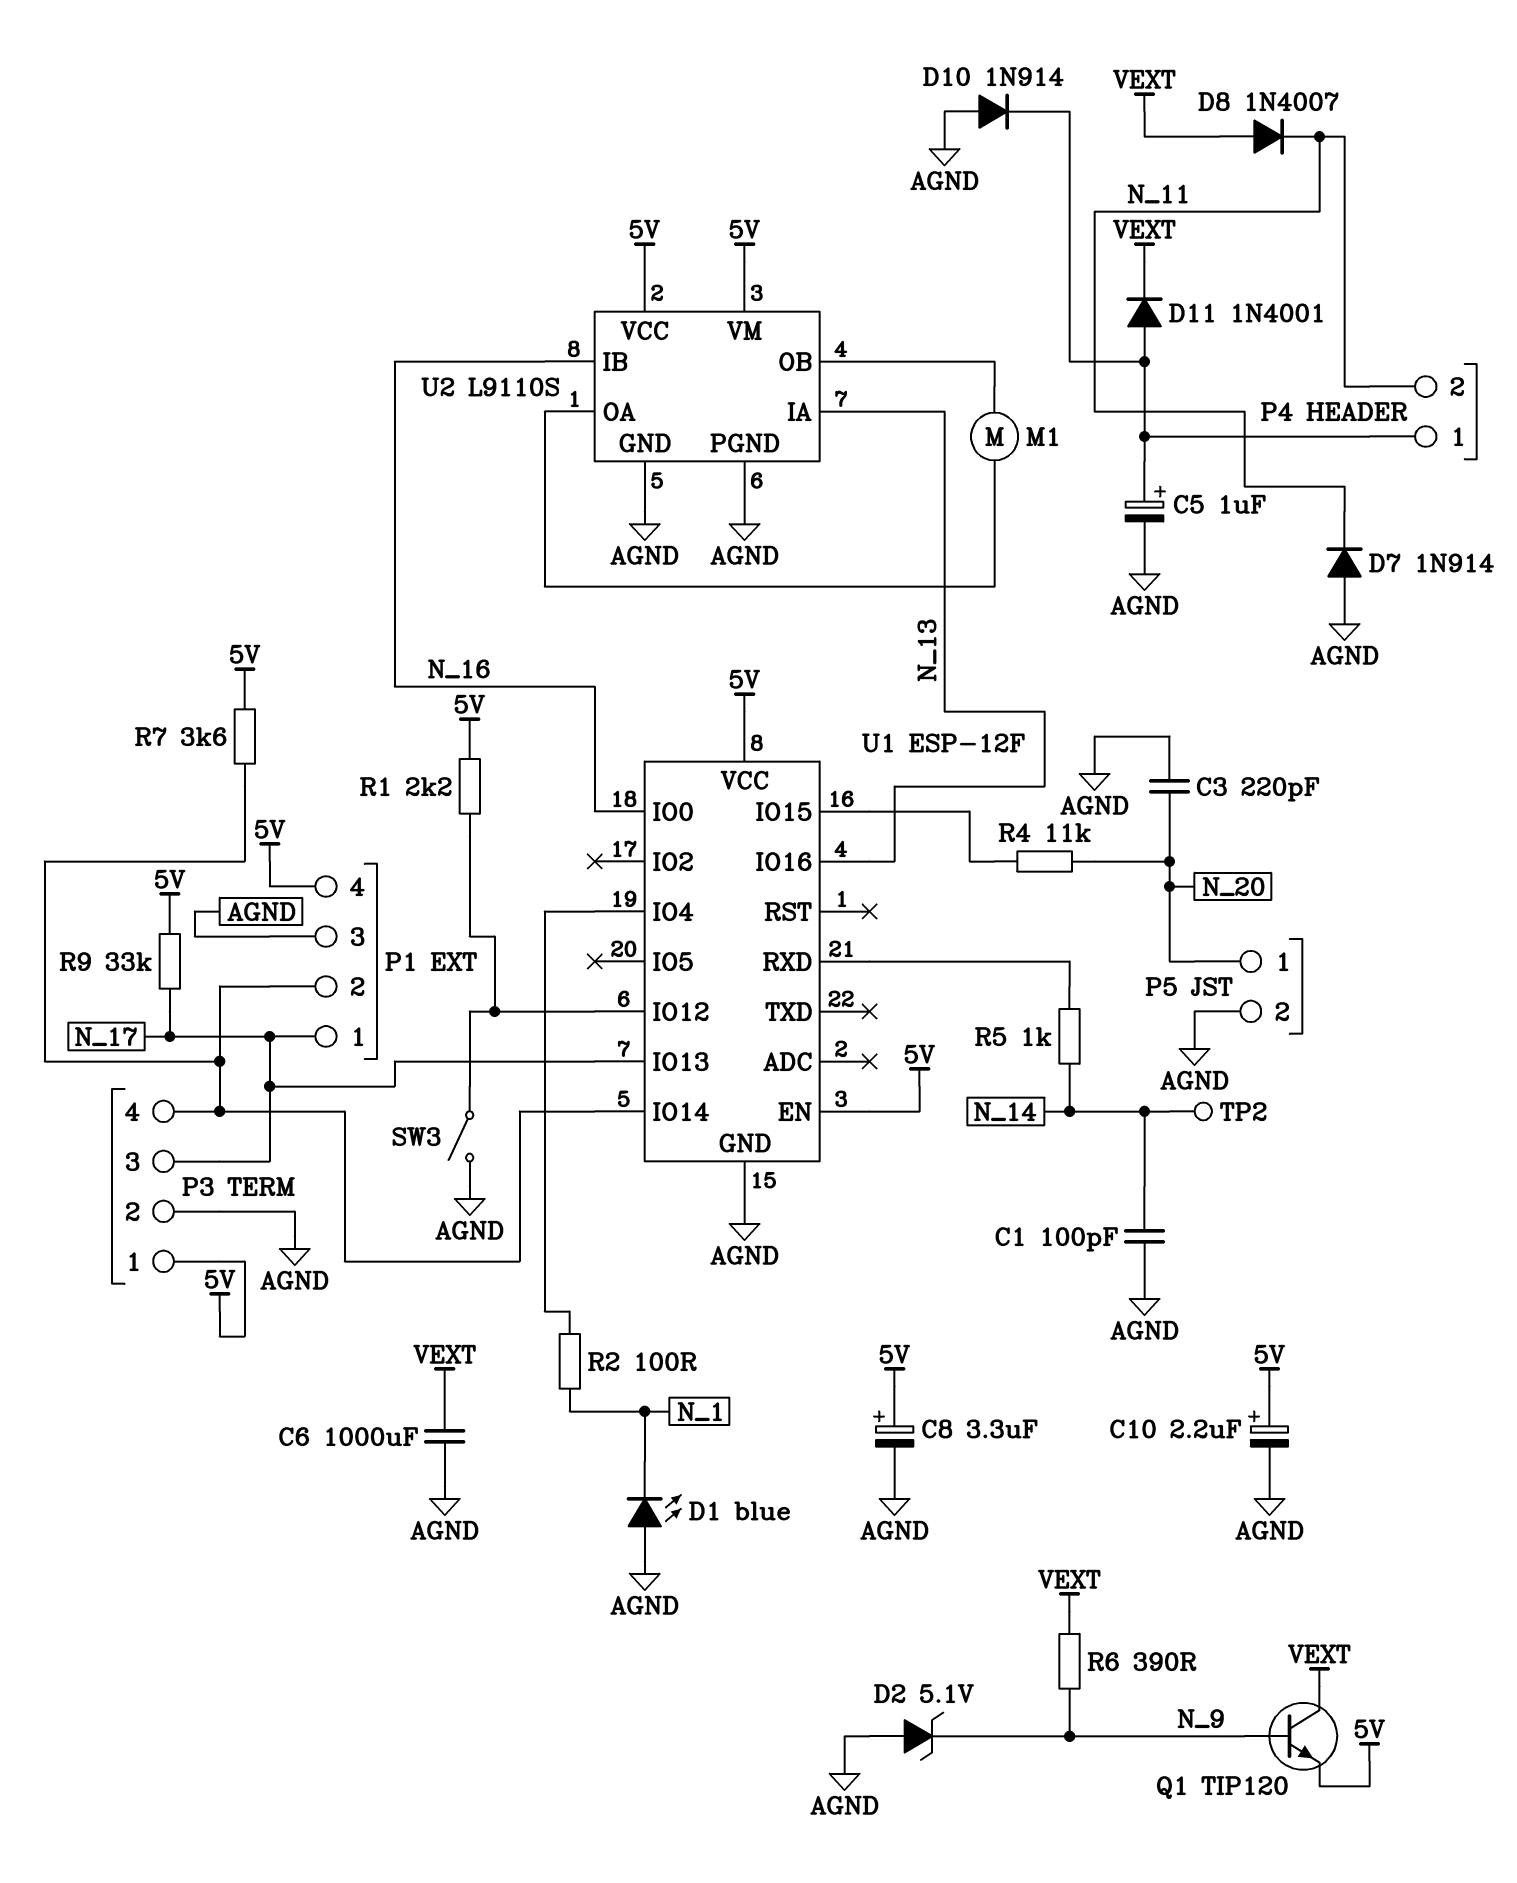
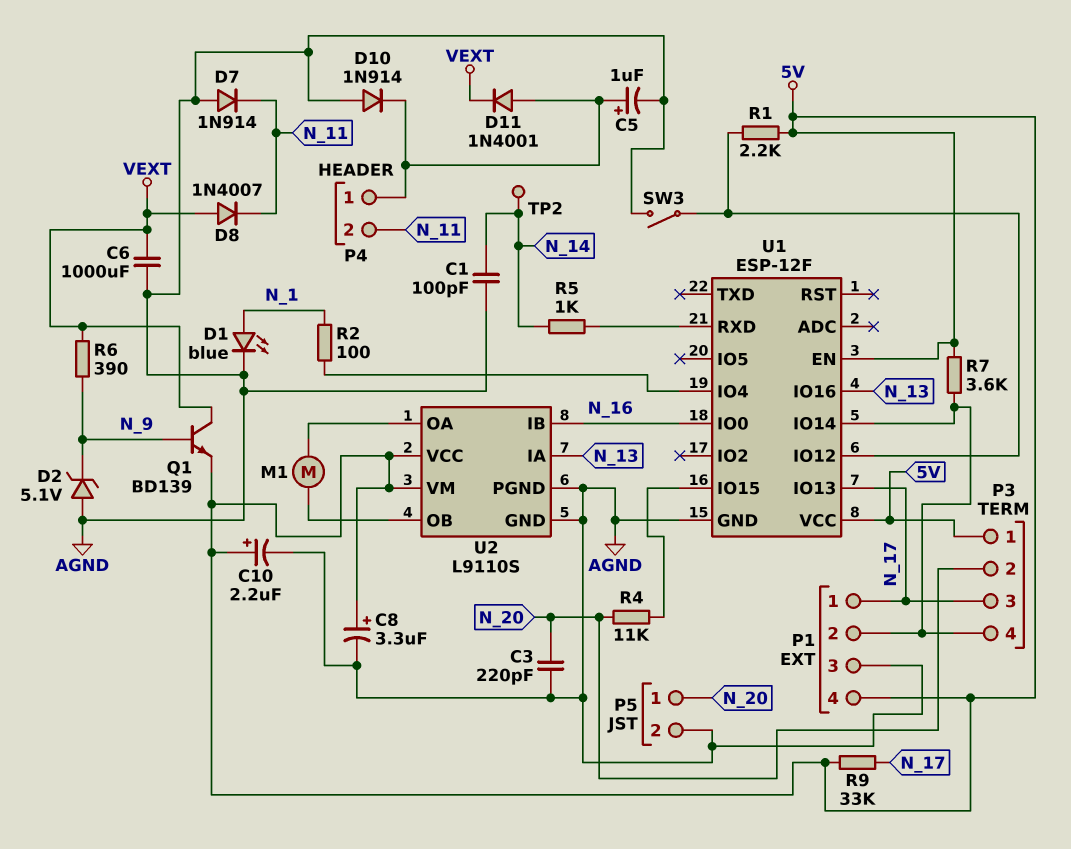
D1: LED blue (A AGND, K N_1) -> LED blue (A N_1, K AGND)
P3 pin 2: AGND -> N_20
Q1: NPN TIP120 (B N_9, C VEXT, E 5V) -> NPN BD139 (B N_9, C VEXT, E 5V)

